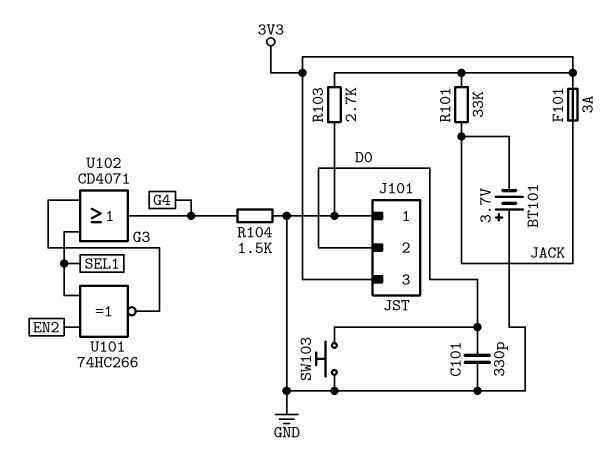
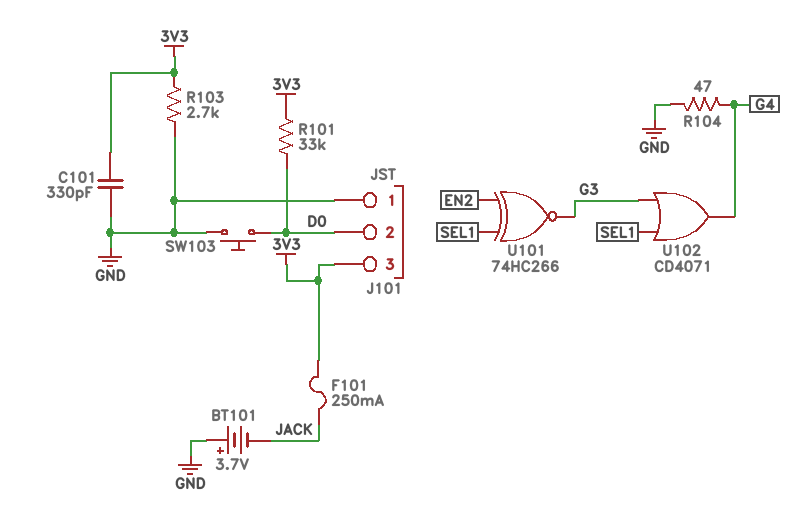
C101: 330pF (D0, GND) -> 330pF (3V3, GND)
F101: 3A (3V3, JACK) -> 250mA (3V3, JACK)
R101: 33k (3V3, JACK) -> 33k (3V3, D0)
R104: 1.5k (G4, GND) -> 47 (G4, GND)

